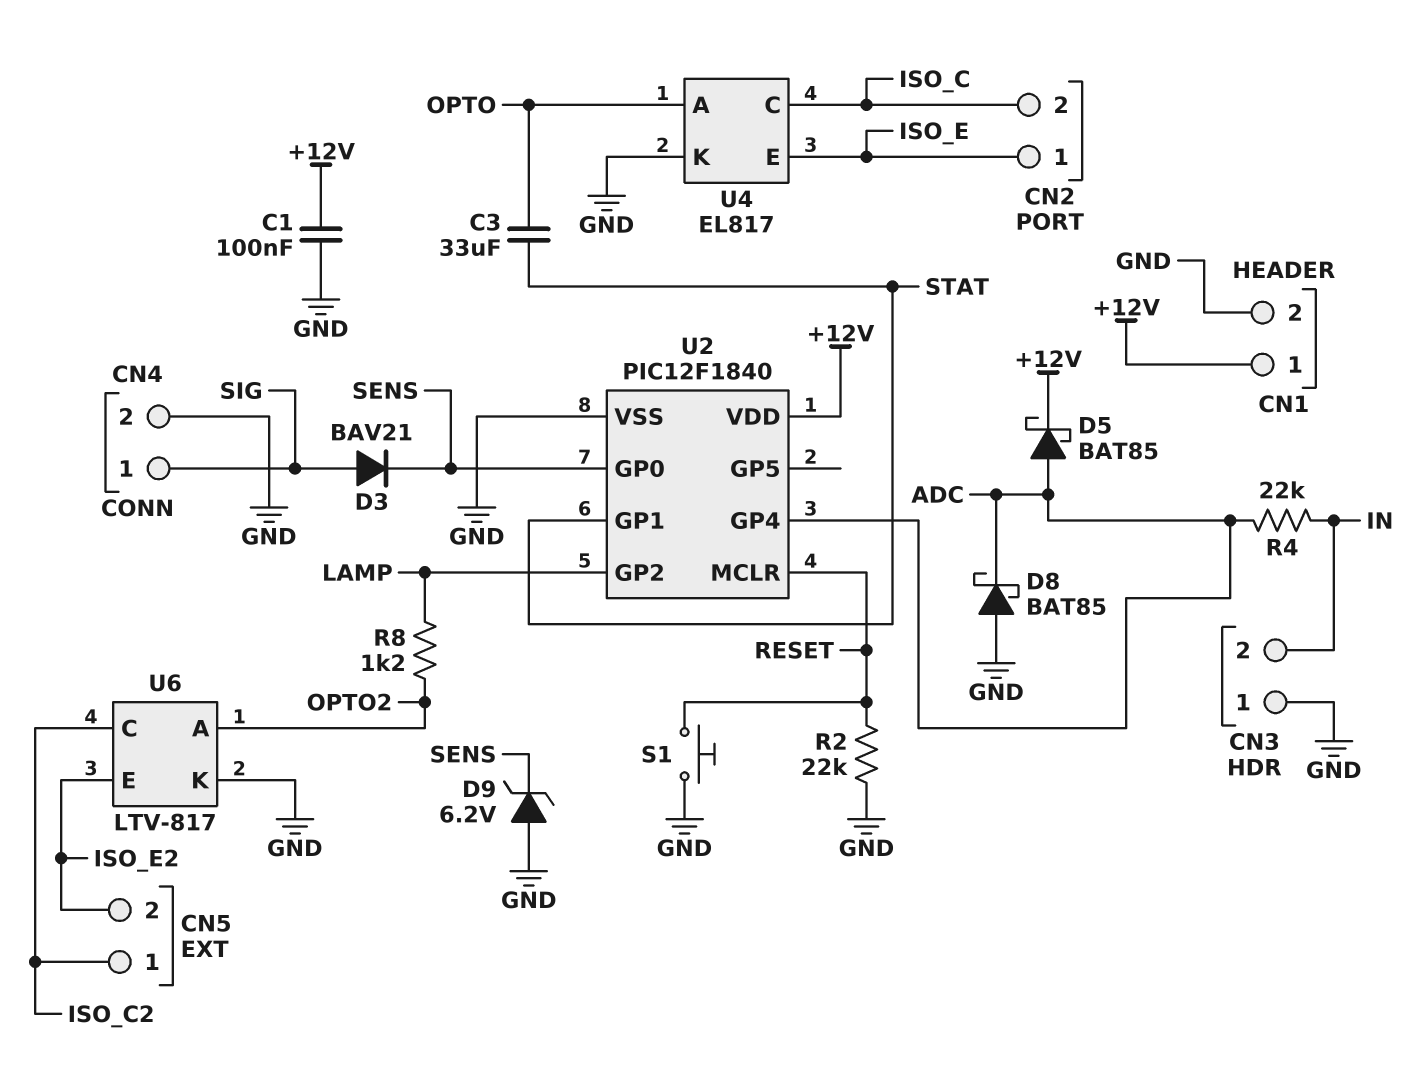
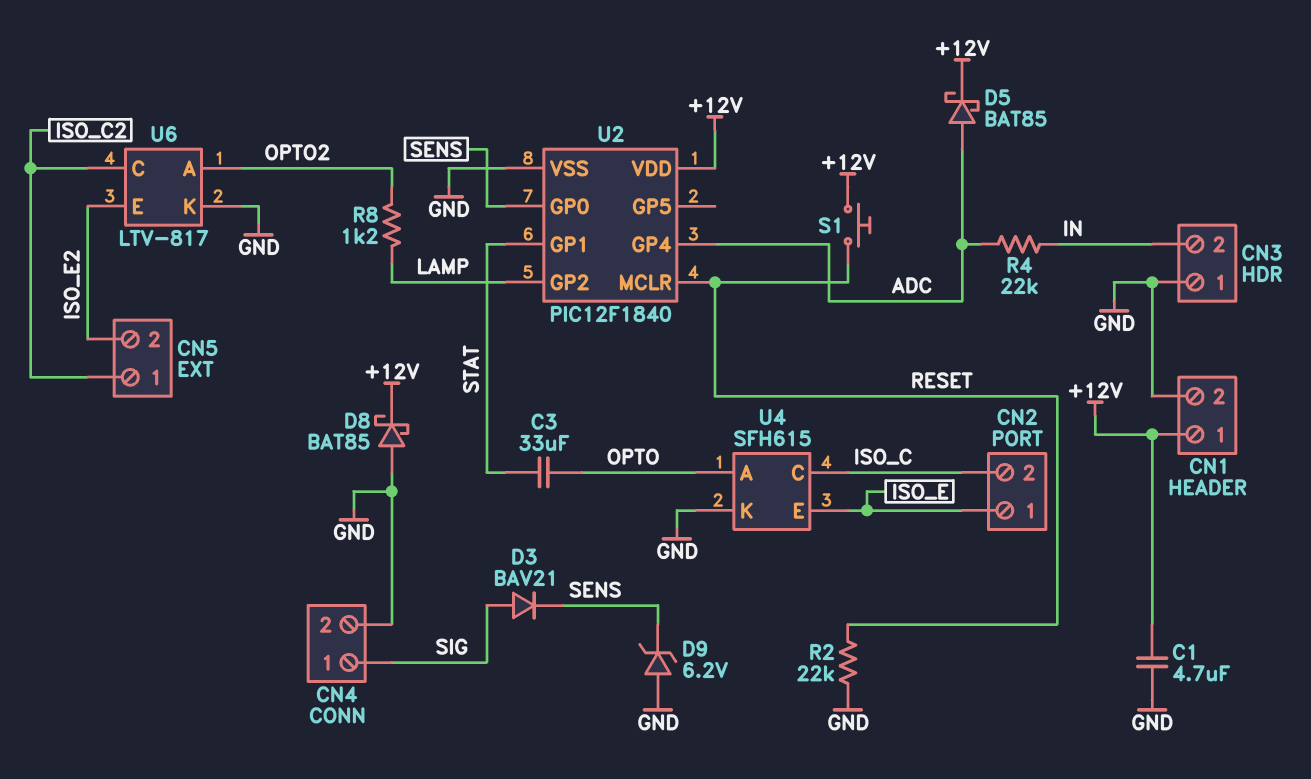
C1: 100nF (+12V, GND) -> 4.7uF (+12V, GND)
D8: schottky BAT85 (A GND, K ADC) -> schottky BAT85 (A GND, K +12V)
S1: button (GND, RESET) -> button (+12V, RESET)
U4: EL817 -> SFH615

